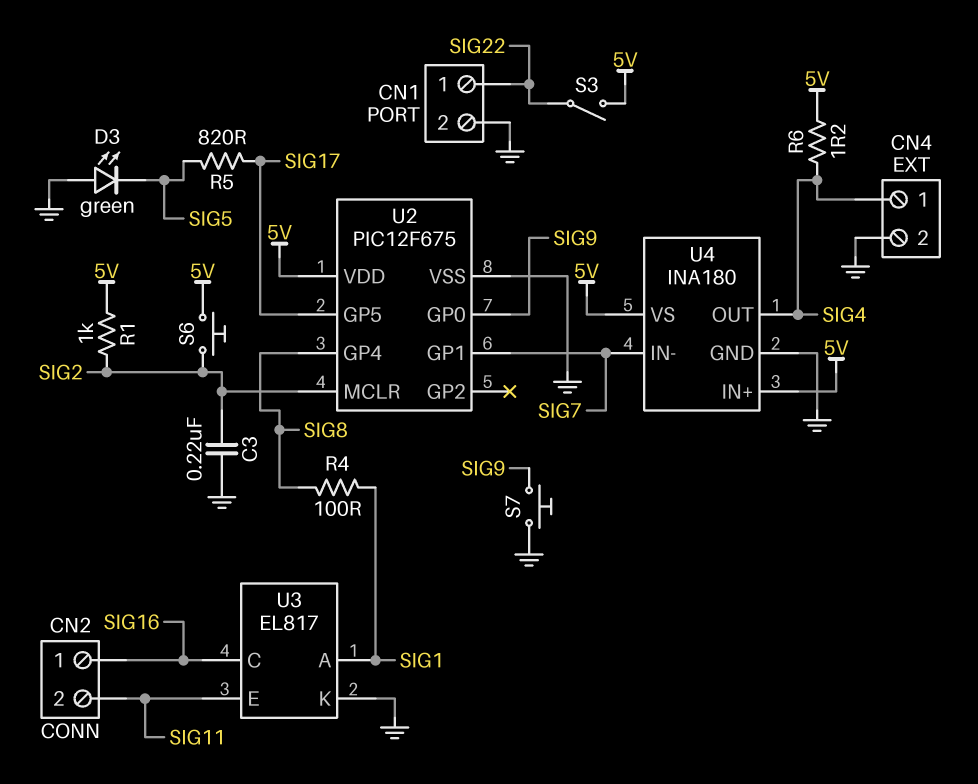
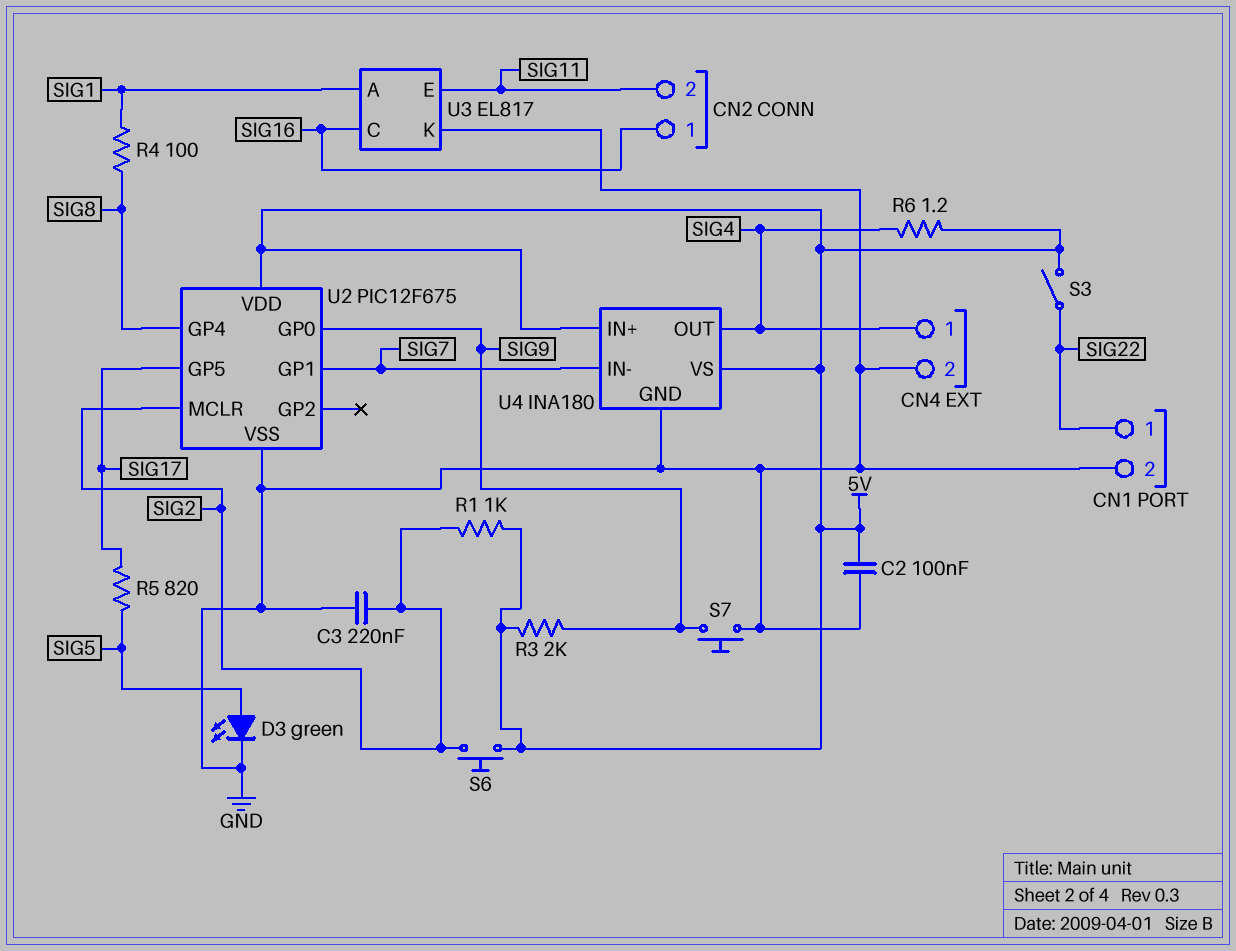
C2: none -> 100nF (5V, GND)
D3: LED green (A GND, K SIG5) -> LED green (A SIG5, K GND)
R3: none -> 2k (5V, SIG9)

